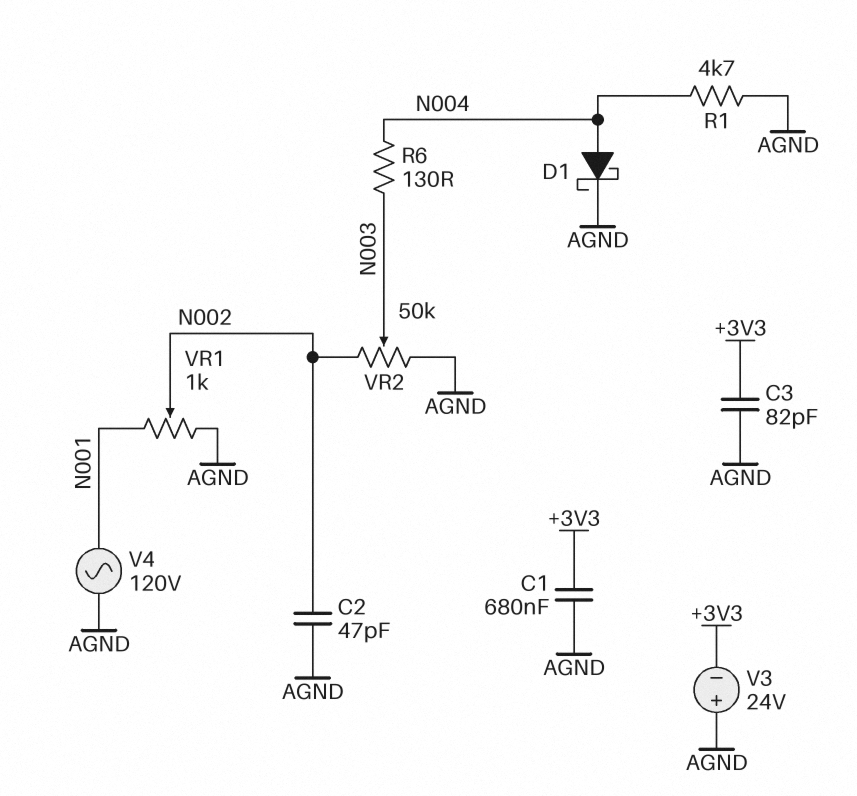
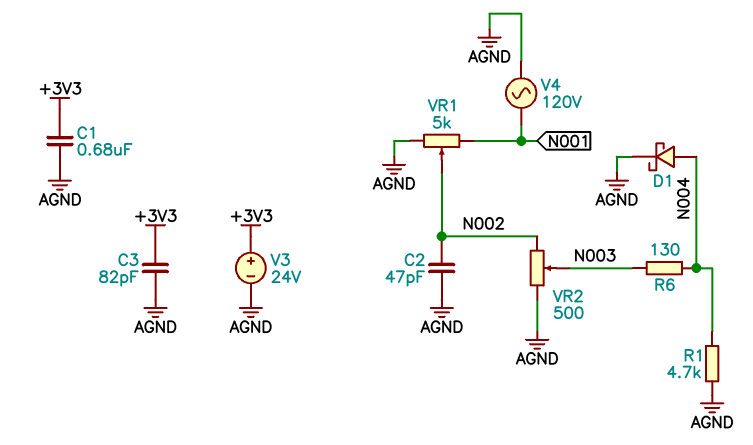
V3: 24V (plus AGND, minus +3V3) -> 24V (plus +3V3, minus AGND)
VR1: 1k (AGND, N001, wiper N002) -> 5k (AGND, N001, wiper N002)
VR2: 50k (AGND, N002, wiper N003) -> 500 (AGND, N002, wiper N003)

